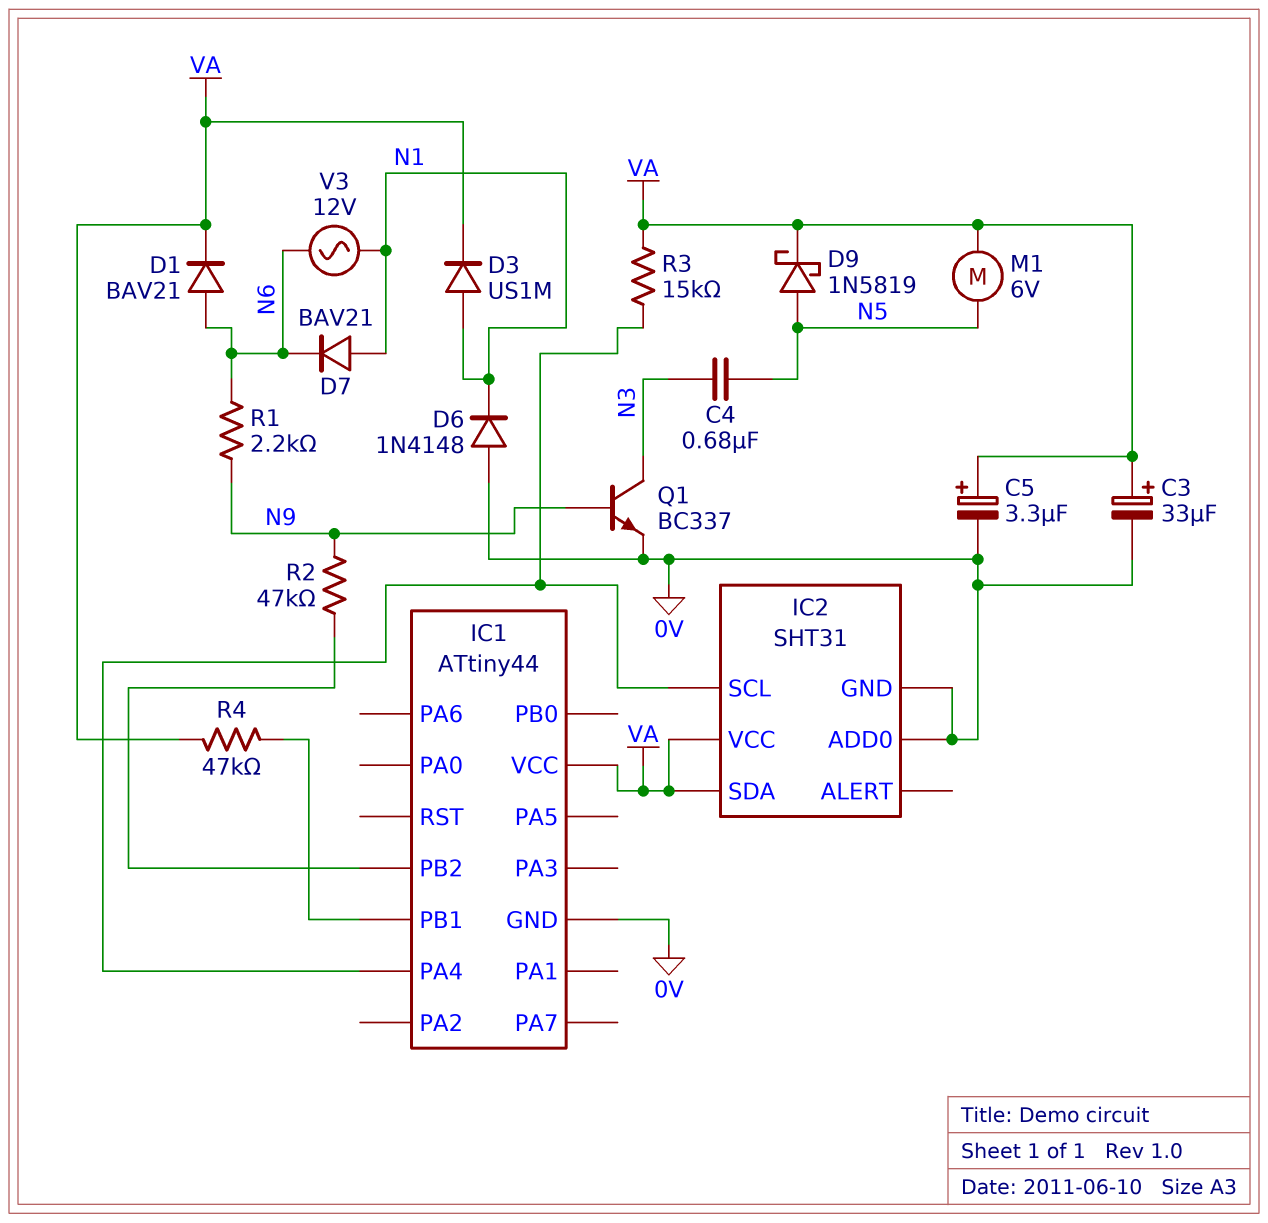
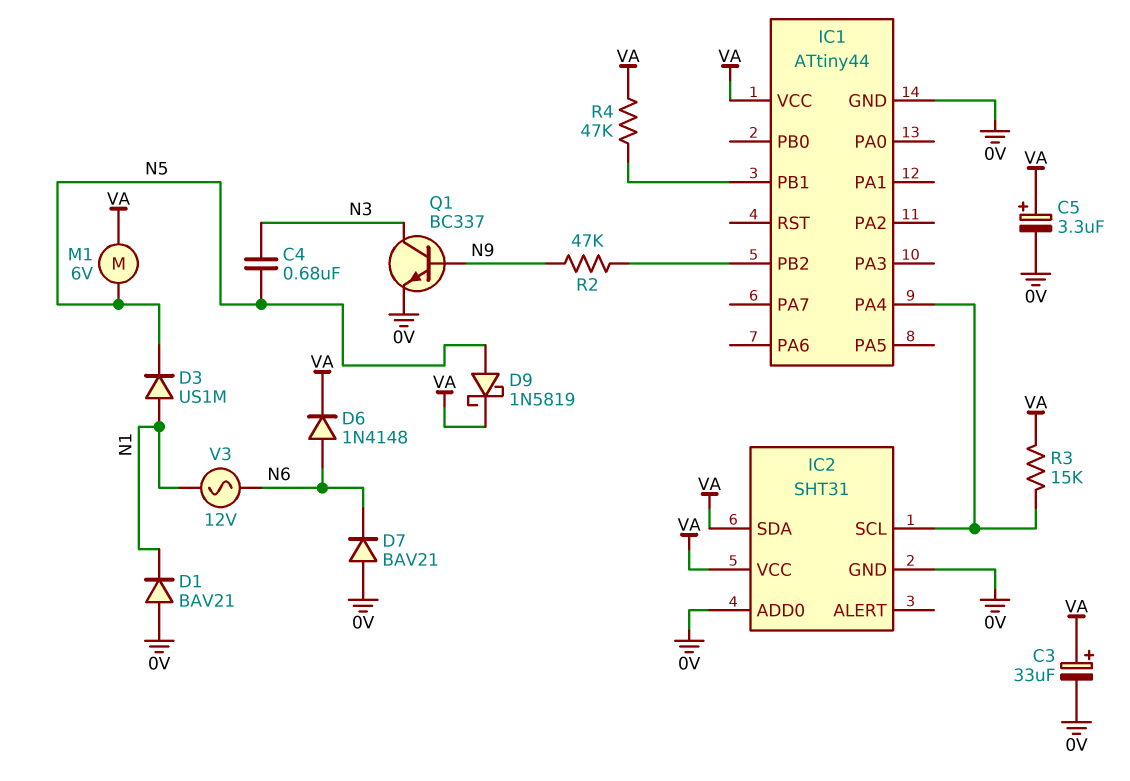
D1: diode BAV21 (A N6, K VA) -> diode BAV21 (A 0V, K N1)
D3: diode US1M (A N1, K VA) -> diode US1M (A N1, K N5)
D6: diode 1N4148 (A 0V, K N1) -> diode 1N4148 (A N6, K VA)
D7: diode BAV21 (A N1, K N6) -> diode BAV21 (A 0V, K N6)
R1: 2.2k (N6, N9) -> none

